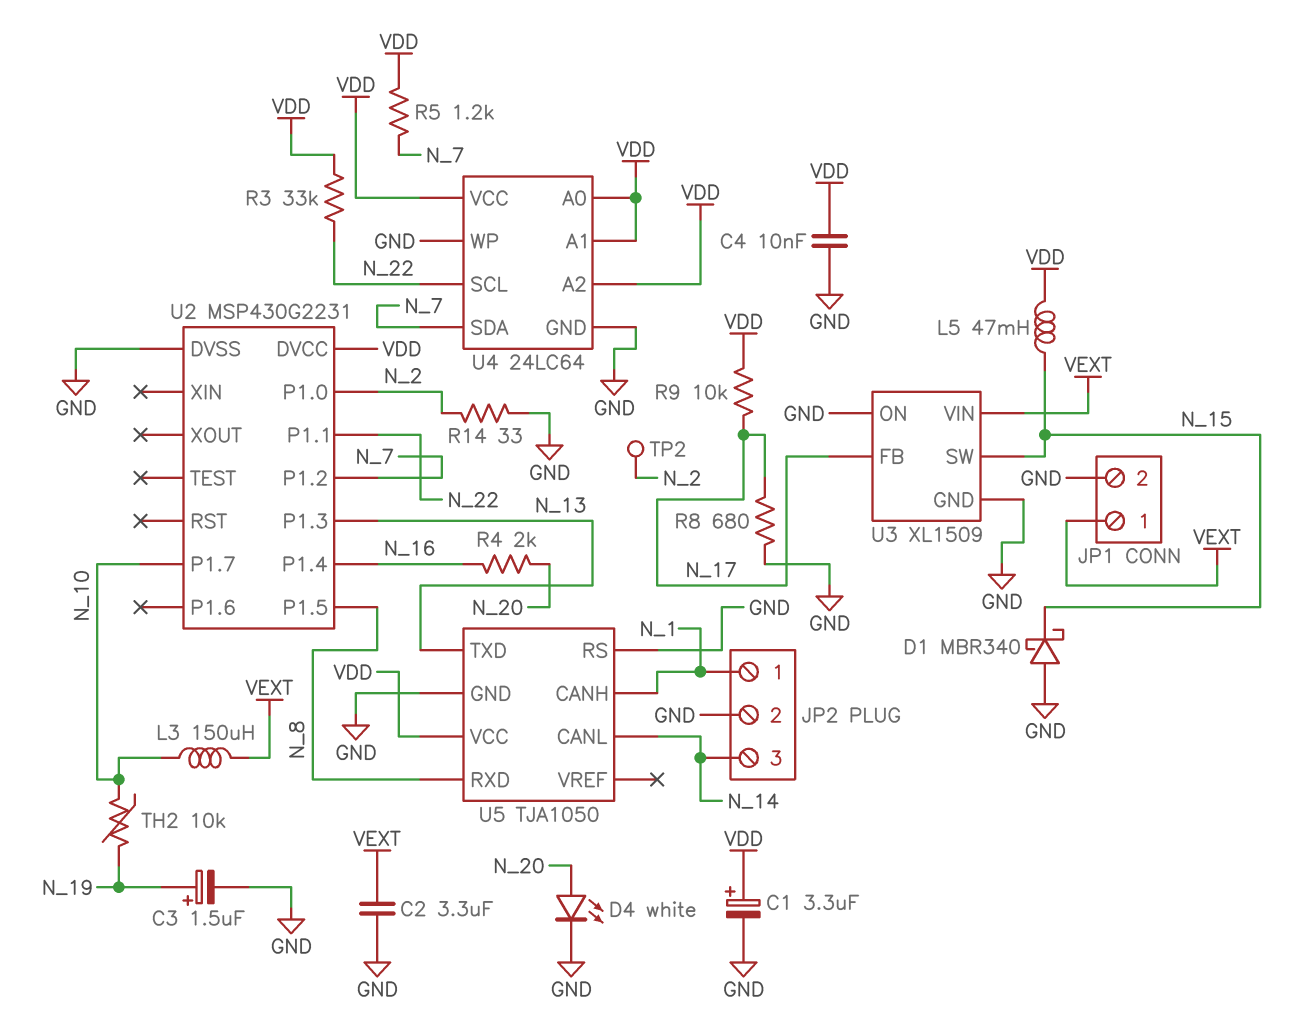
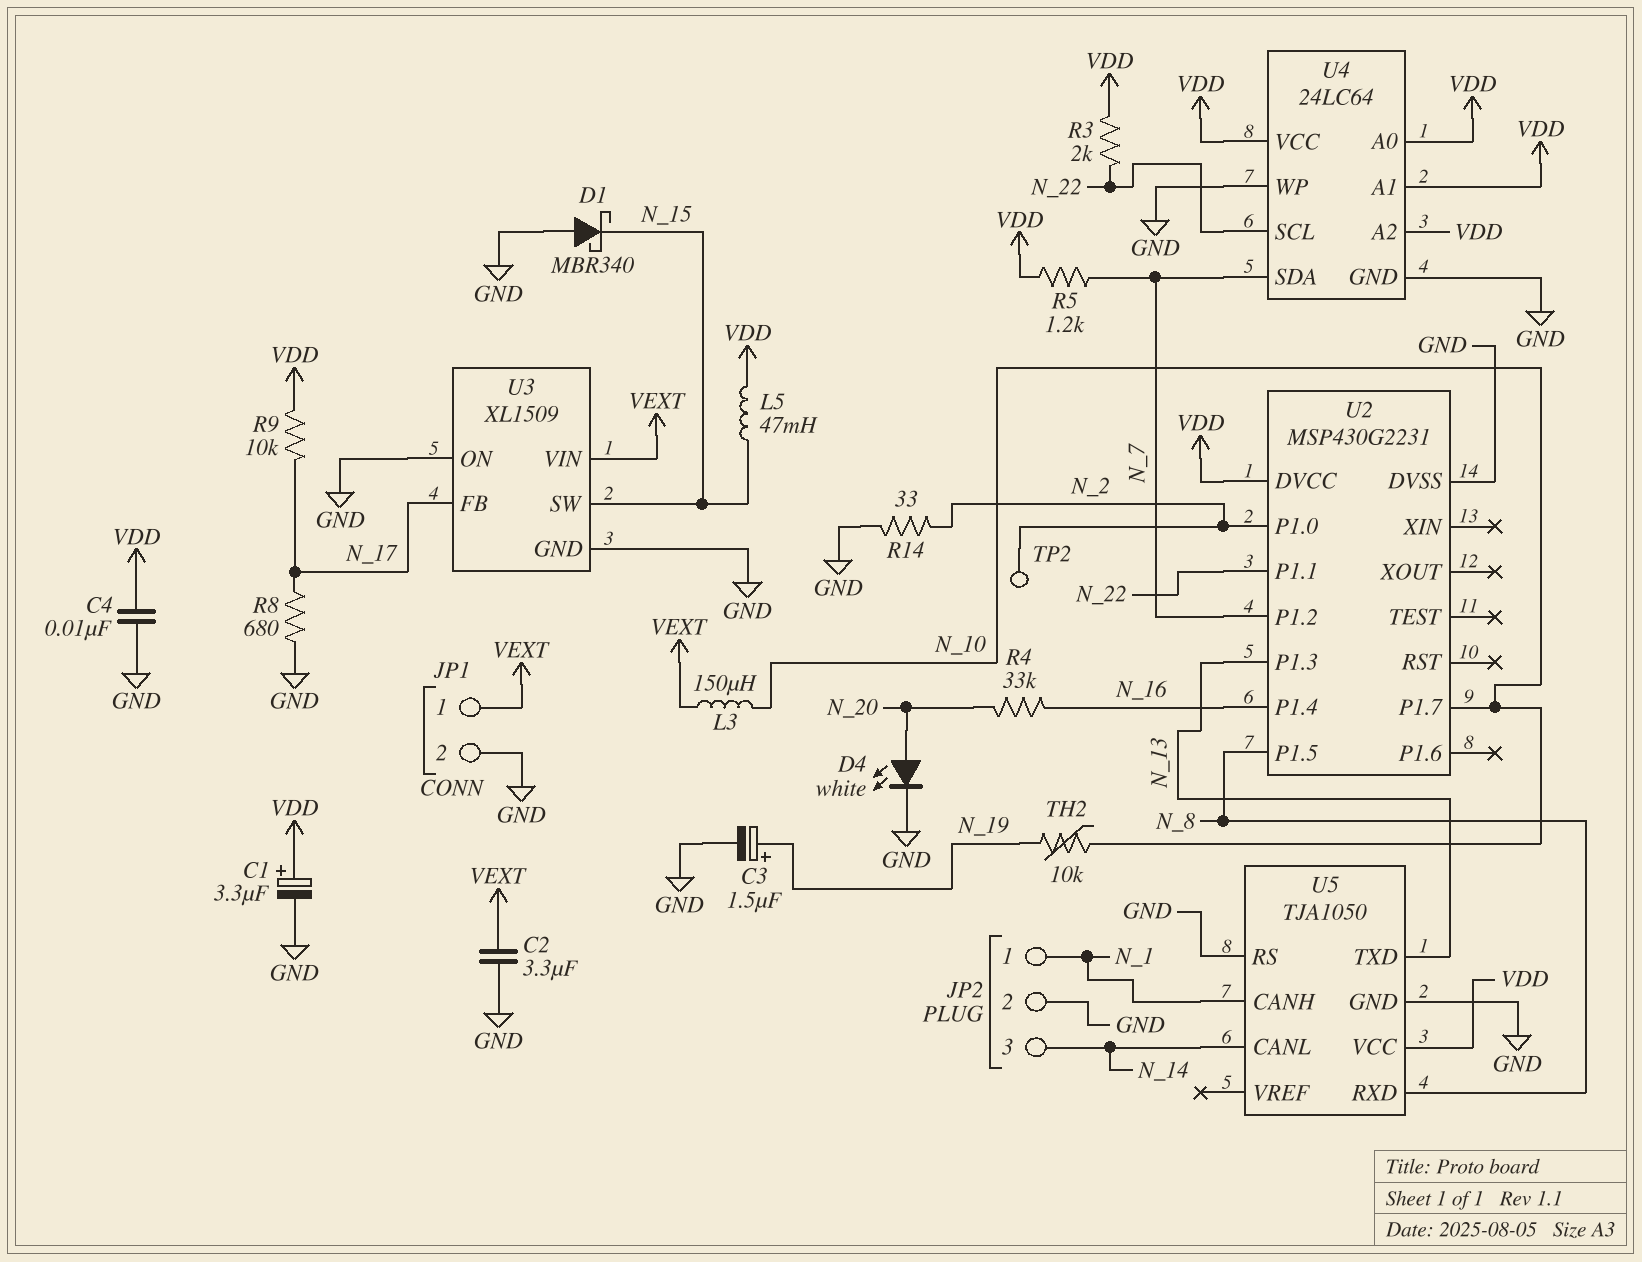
R3: 33k (N_22, VDD) -> 2k (N_22, VDD)
R4: 2k (N_16, N_20) -> 33k (N_16, N_20)

